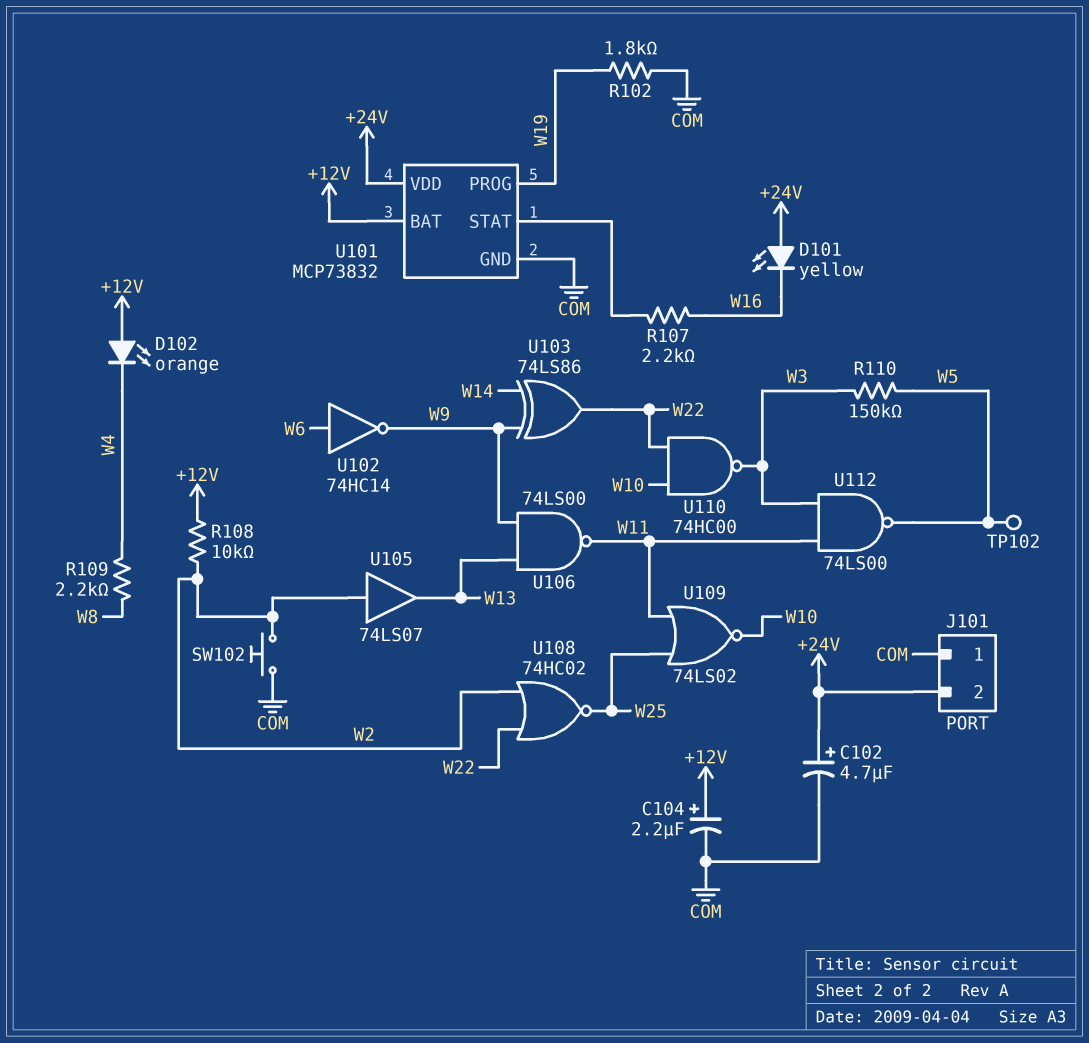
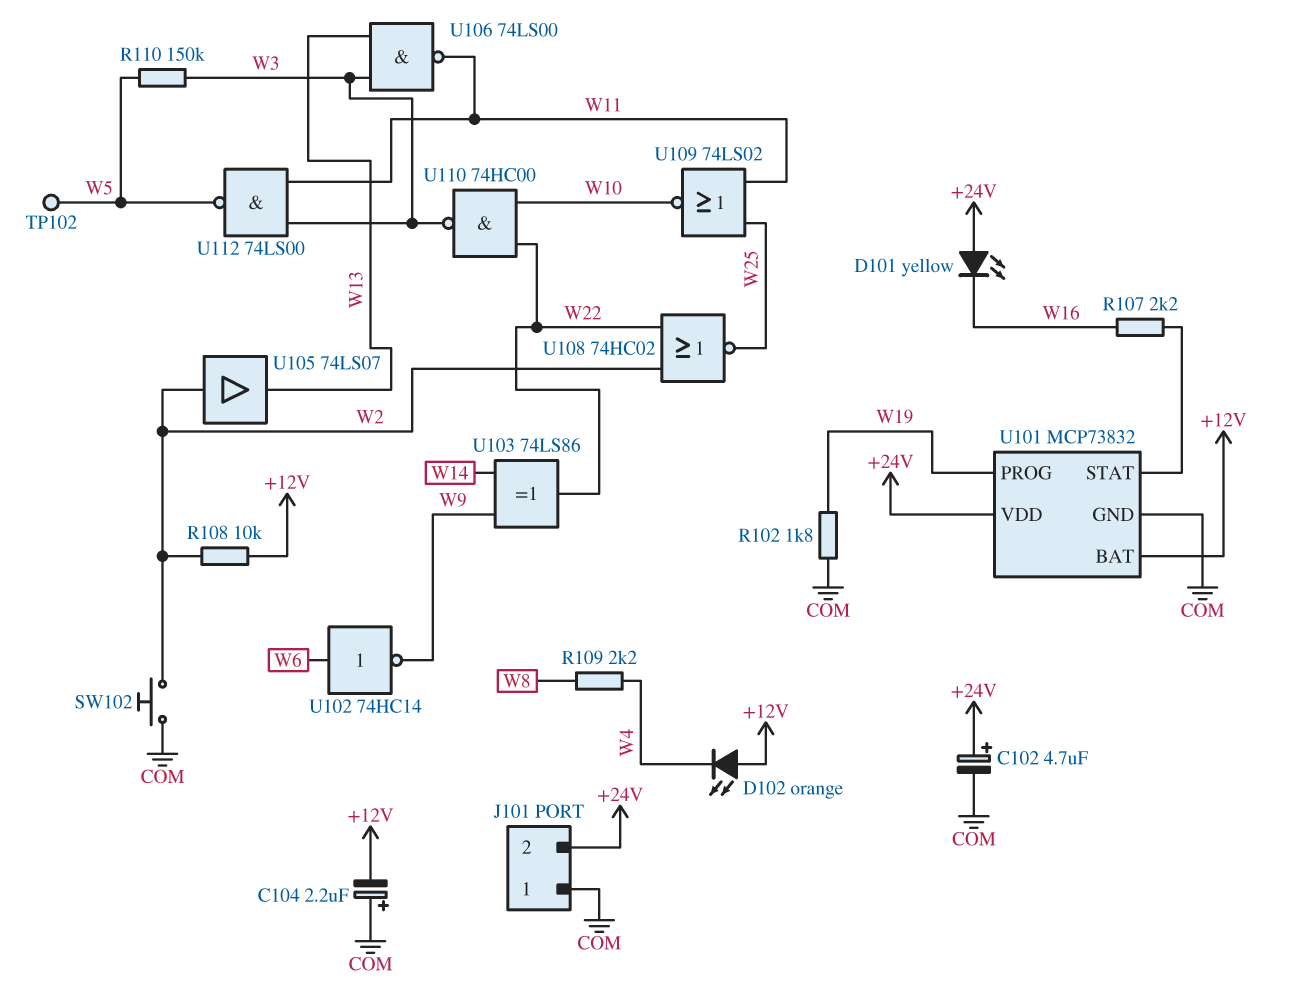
C104: 2.2uF (plus +12V, minus COM) -> 2.2uF (plus COM, minus +12V)
U106: NAND 74LS00 (in W9, in W13, out W11) -> NAND 74LS00 (in W3, in W13, out W11)

